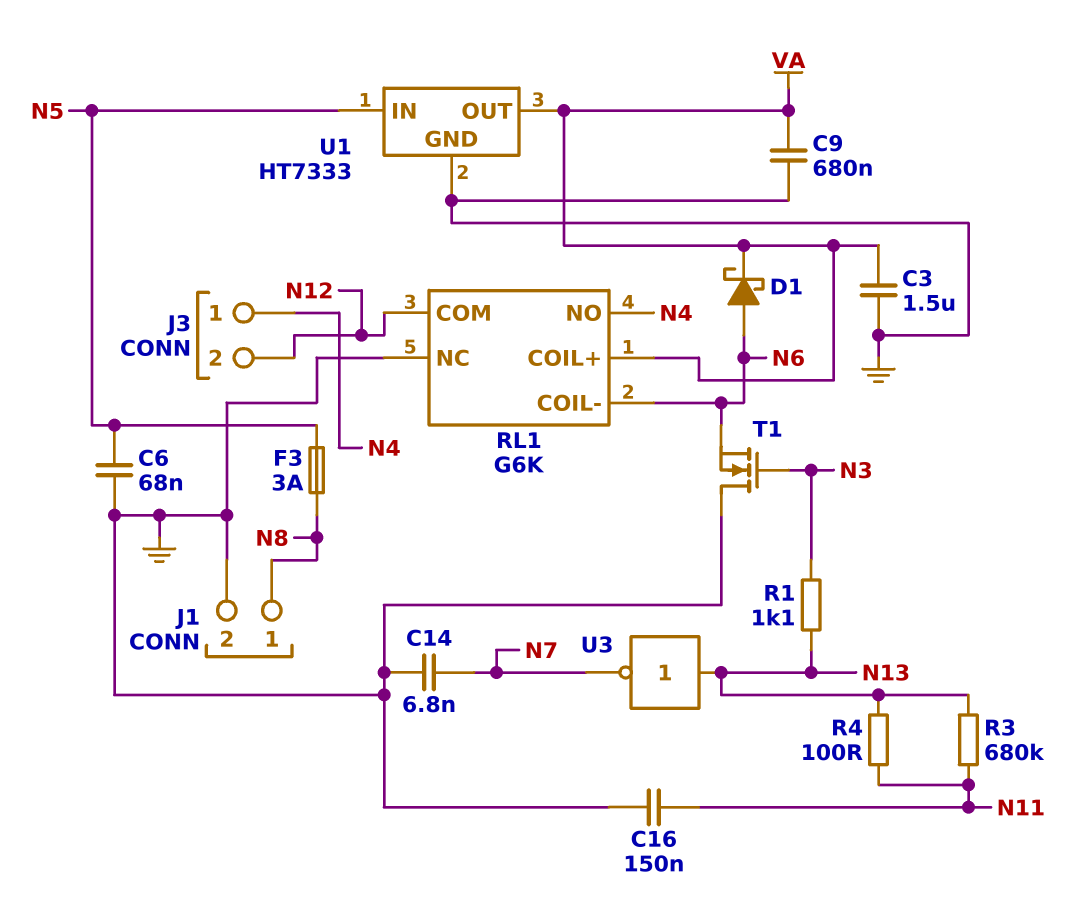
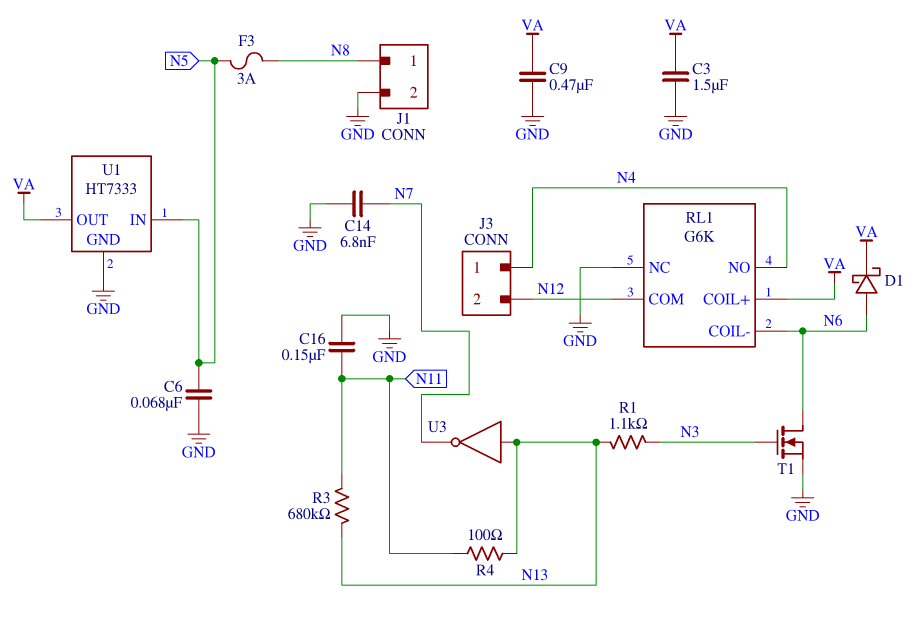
C9: 680nF (GND, VA) -> 470nF (GND, VA)
T1: NMOS (G N3, D GND, S N6) -> NMOS (G N3, D N6, S GND)

